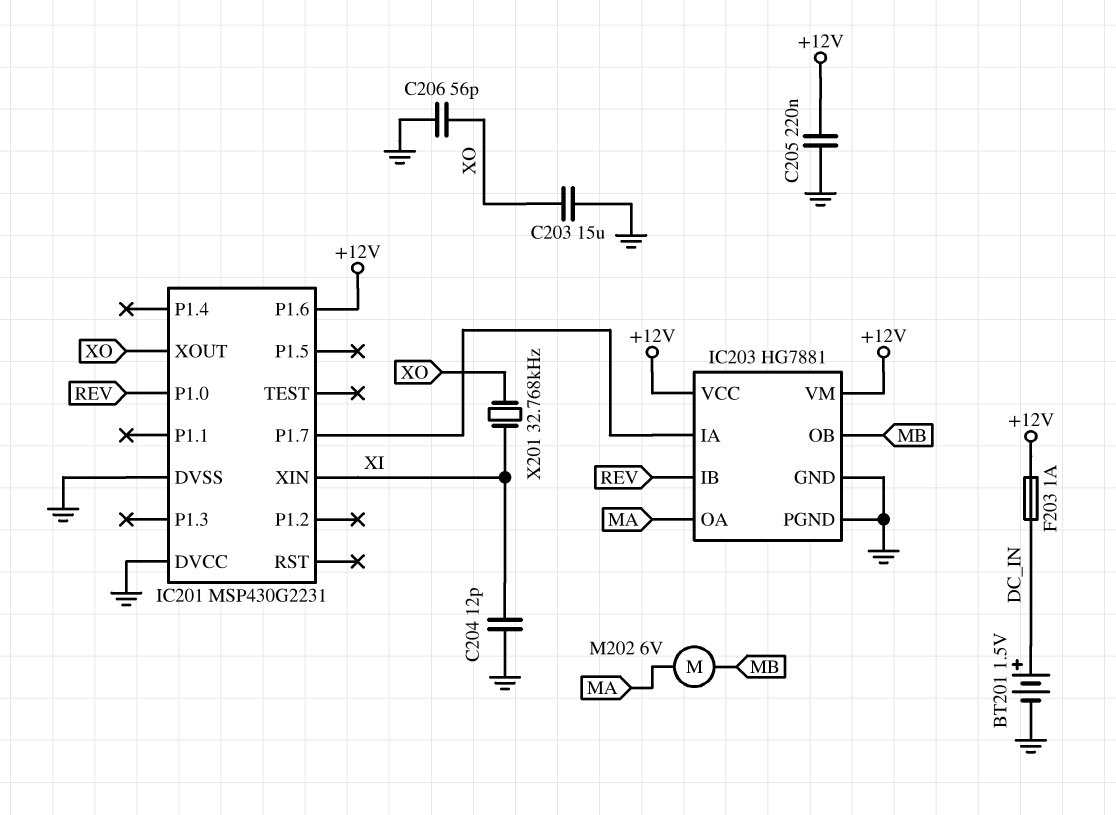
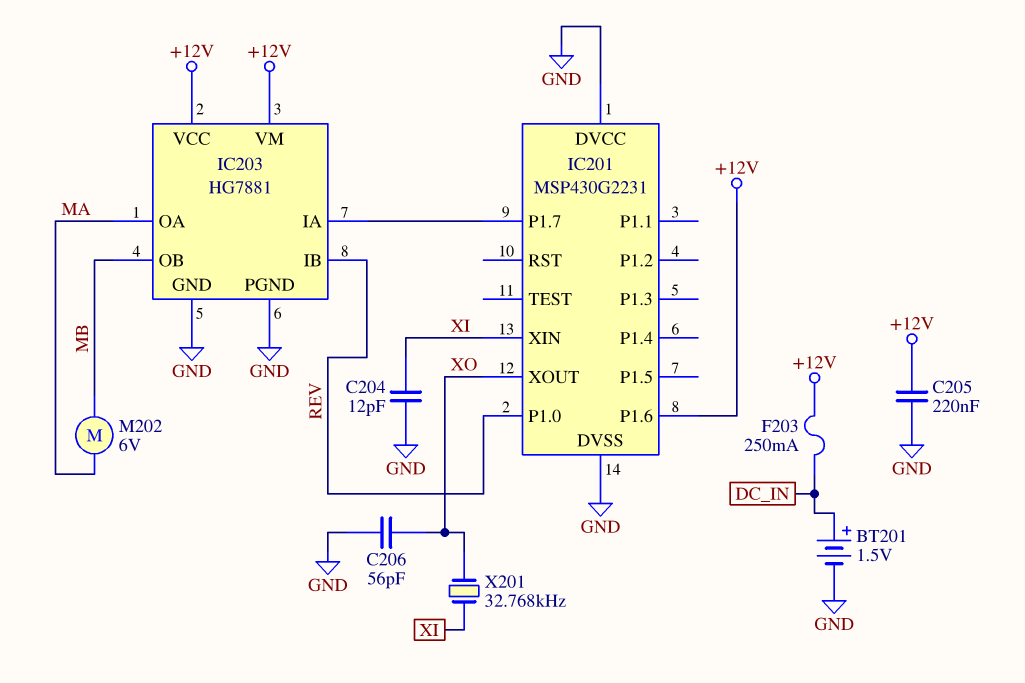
C203: 15uF (GND, XO) -> none
F203: 1A (+12V, DC_IN) -> 250mA (+12V, DC_IN)

